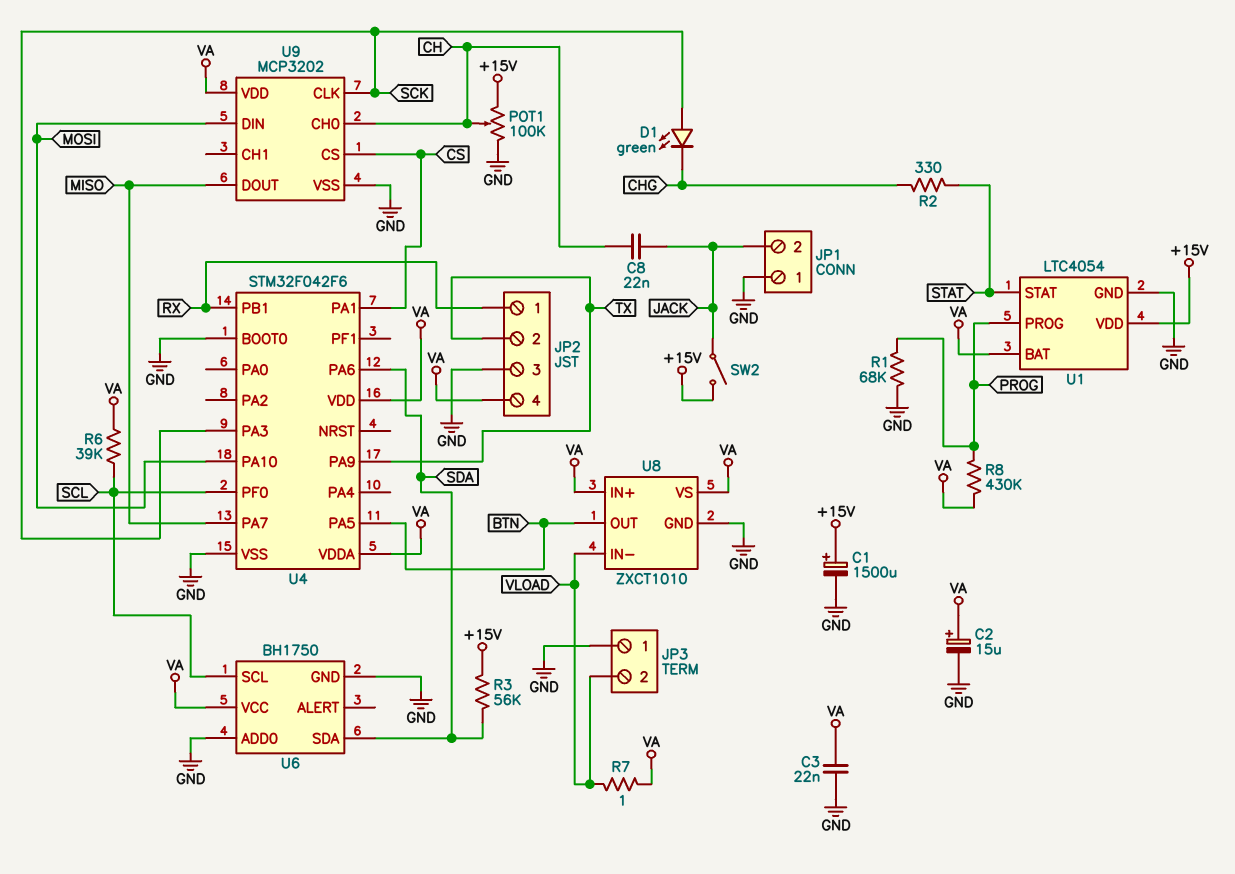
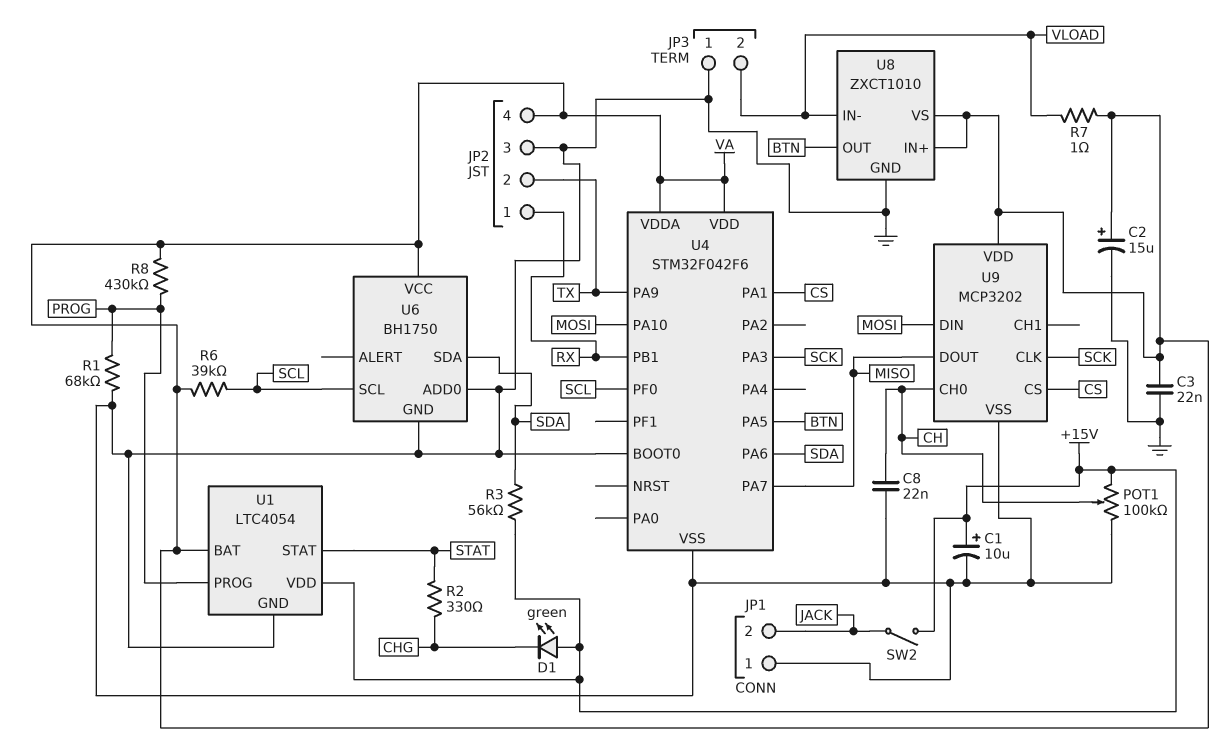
C1: 1500uF (plus +15V, minus GND) -> 10uF (plus +15V, minus GND)
C8: 22nF (CH, JACK) -> 22nF (CH, GND)
D1: LED green (A SCK, K CHG) -> LED green (A +15V, K CHG)

